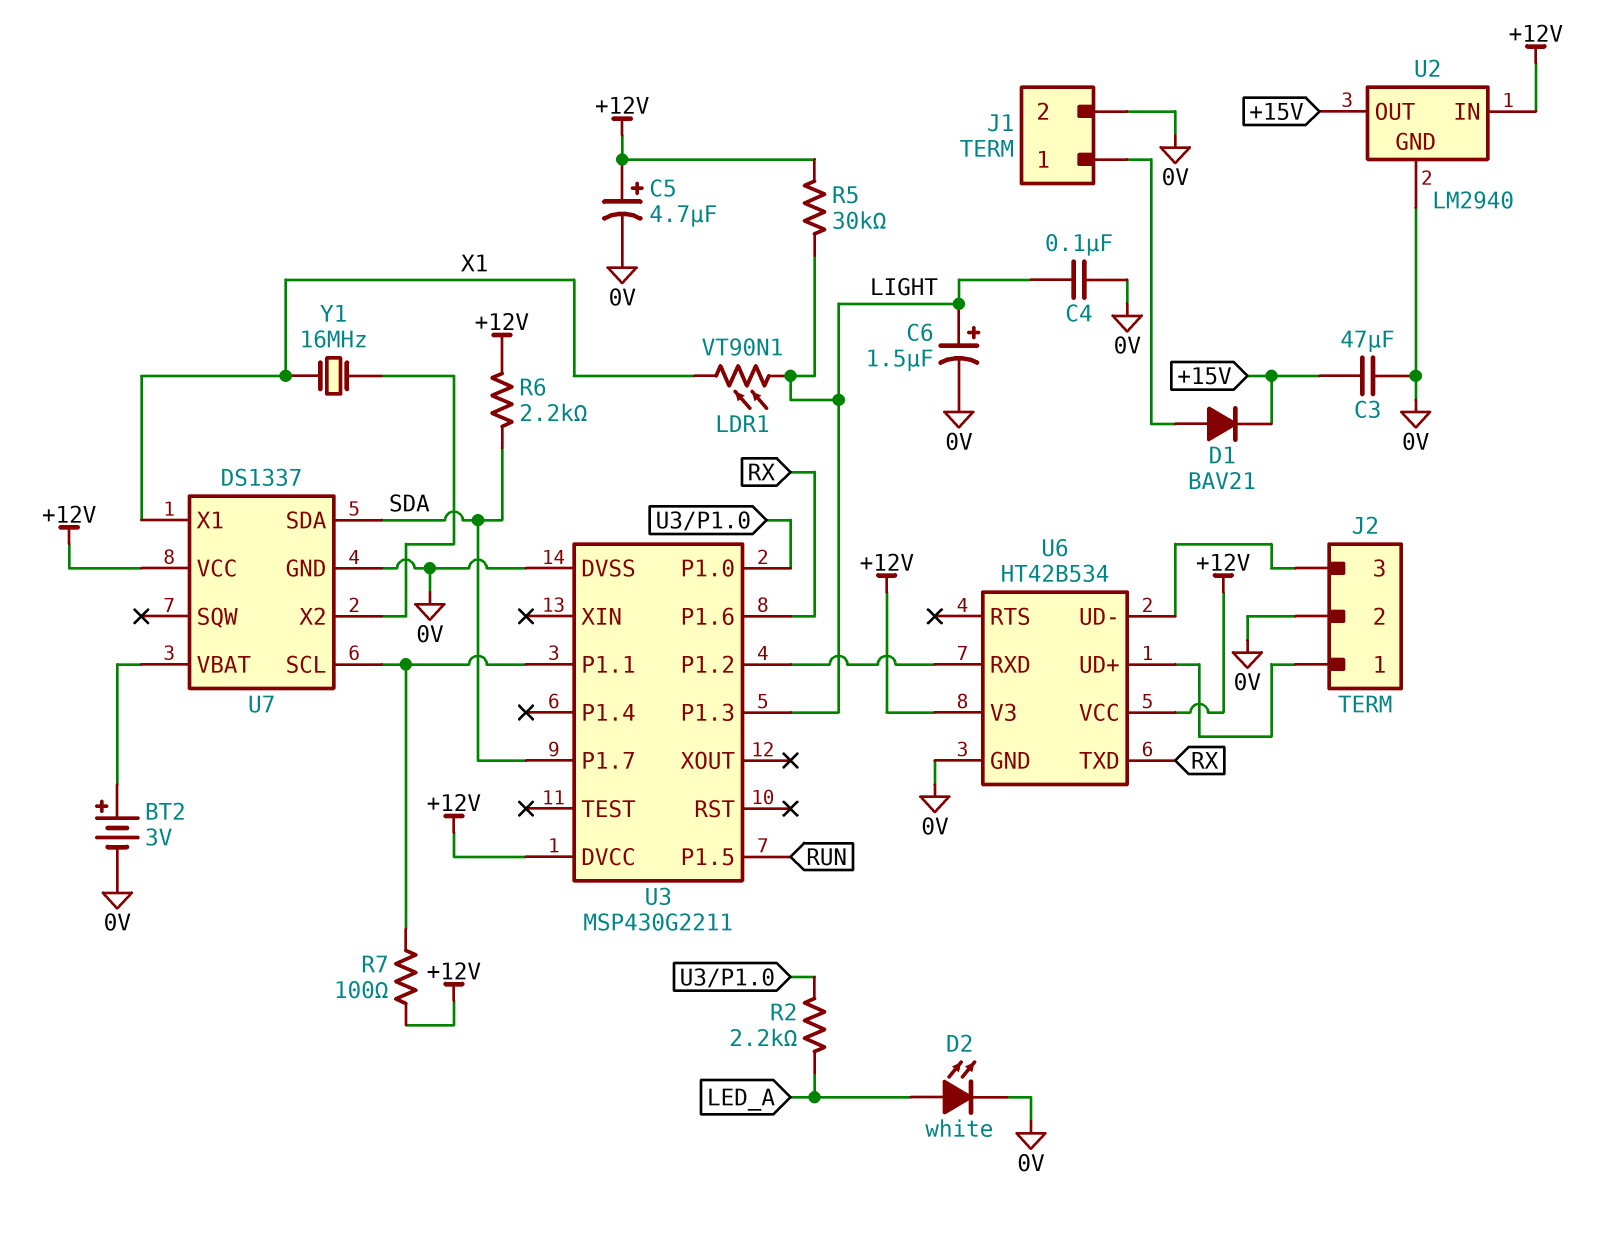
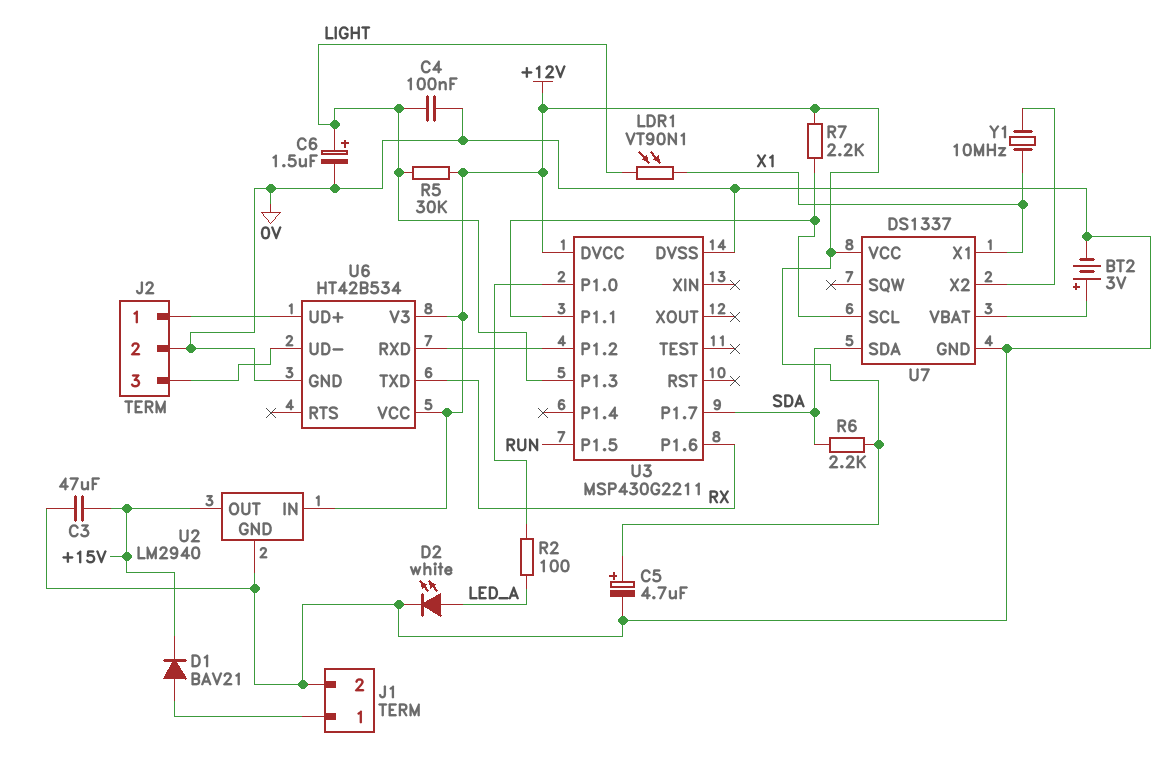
R2: 2.2k (LED_A, U3/P1.0) -> 100 (LED_A, U3/P1.0)
R7: 100 (+12V, U3/P1.1) -> 2.2k (+12V, U3/P1.1)
Y1: 16MHz (U7/X2, X1) -> 10MHz (U7/X2, X1)

